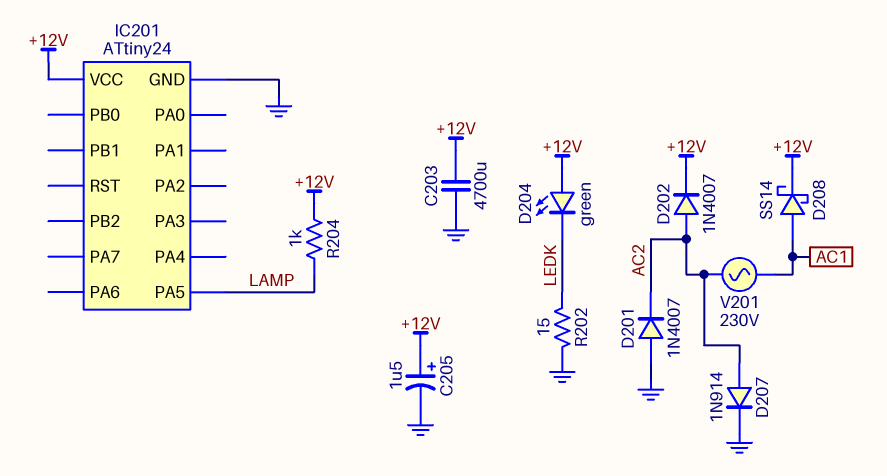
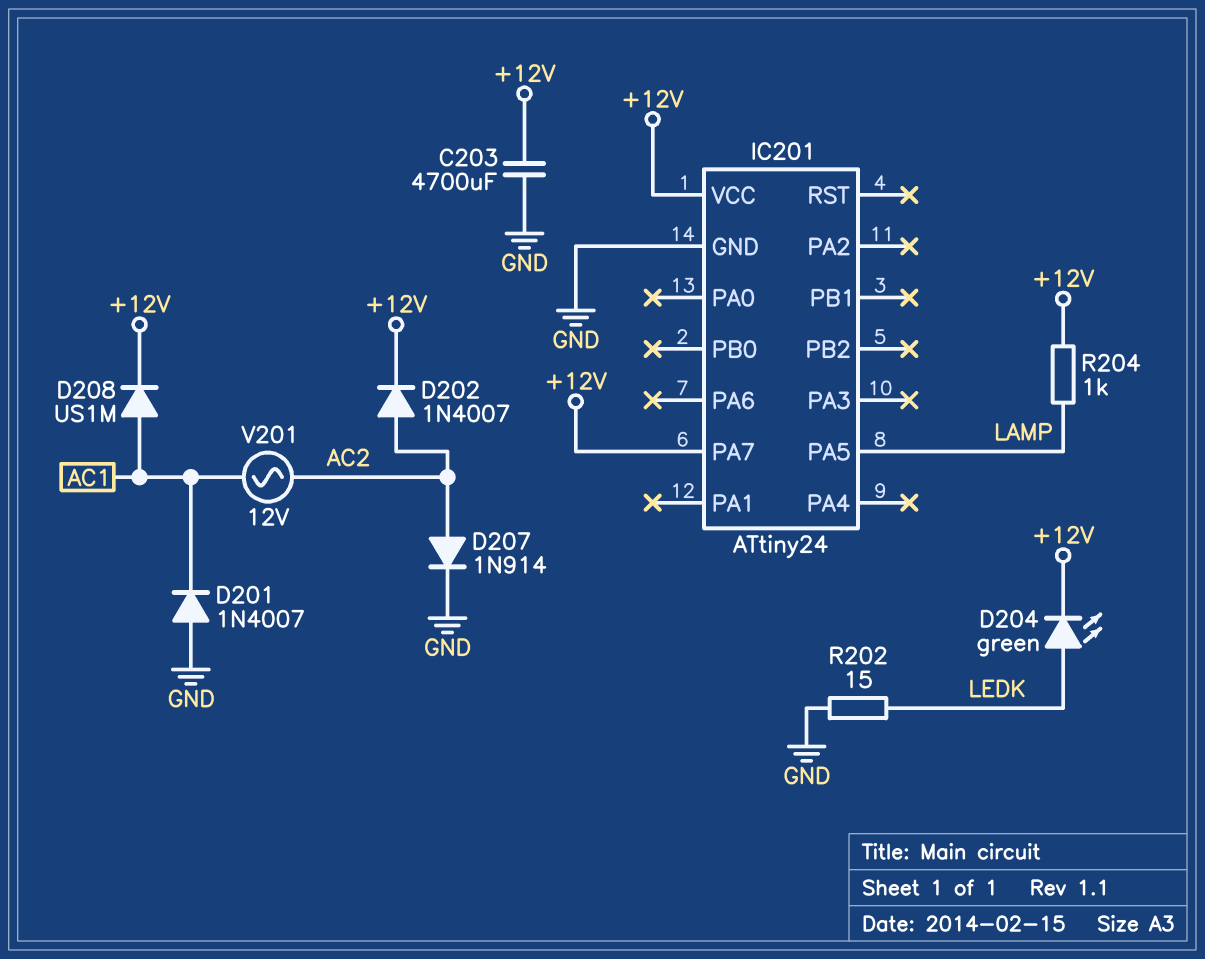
C205: 1.5uF (plus +12V, minus GND) -> none
D201: diode 1N4007 (A GND, K AC2) -> diode 1N4007 (A GND, K AC1)
D204: LED green (A +12V, K LEDK) -> LED green (A LEDK, K +12V)
D208: schottky SS14 (A AC1, K +12V) -> diode US1M (A AC1, K +12V)
IC201 pin PA7: none -> +12V
V201: AC 230V (AC1, AC2) -> AC 12V (AC1, AC2)

